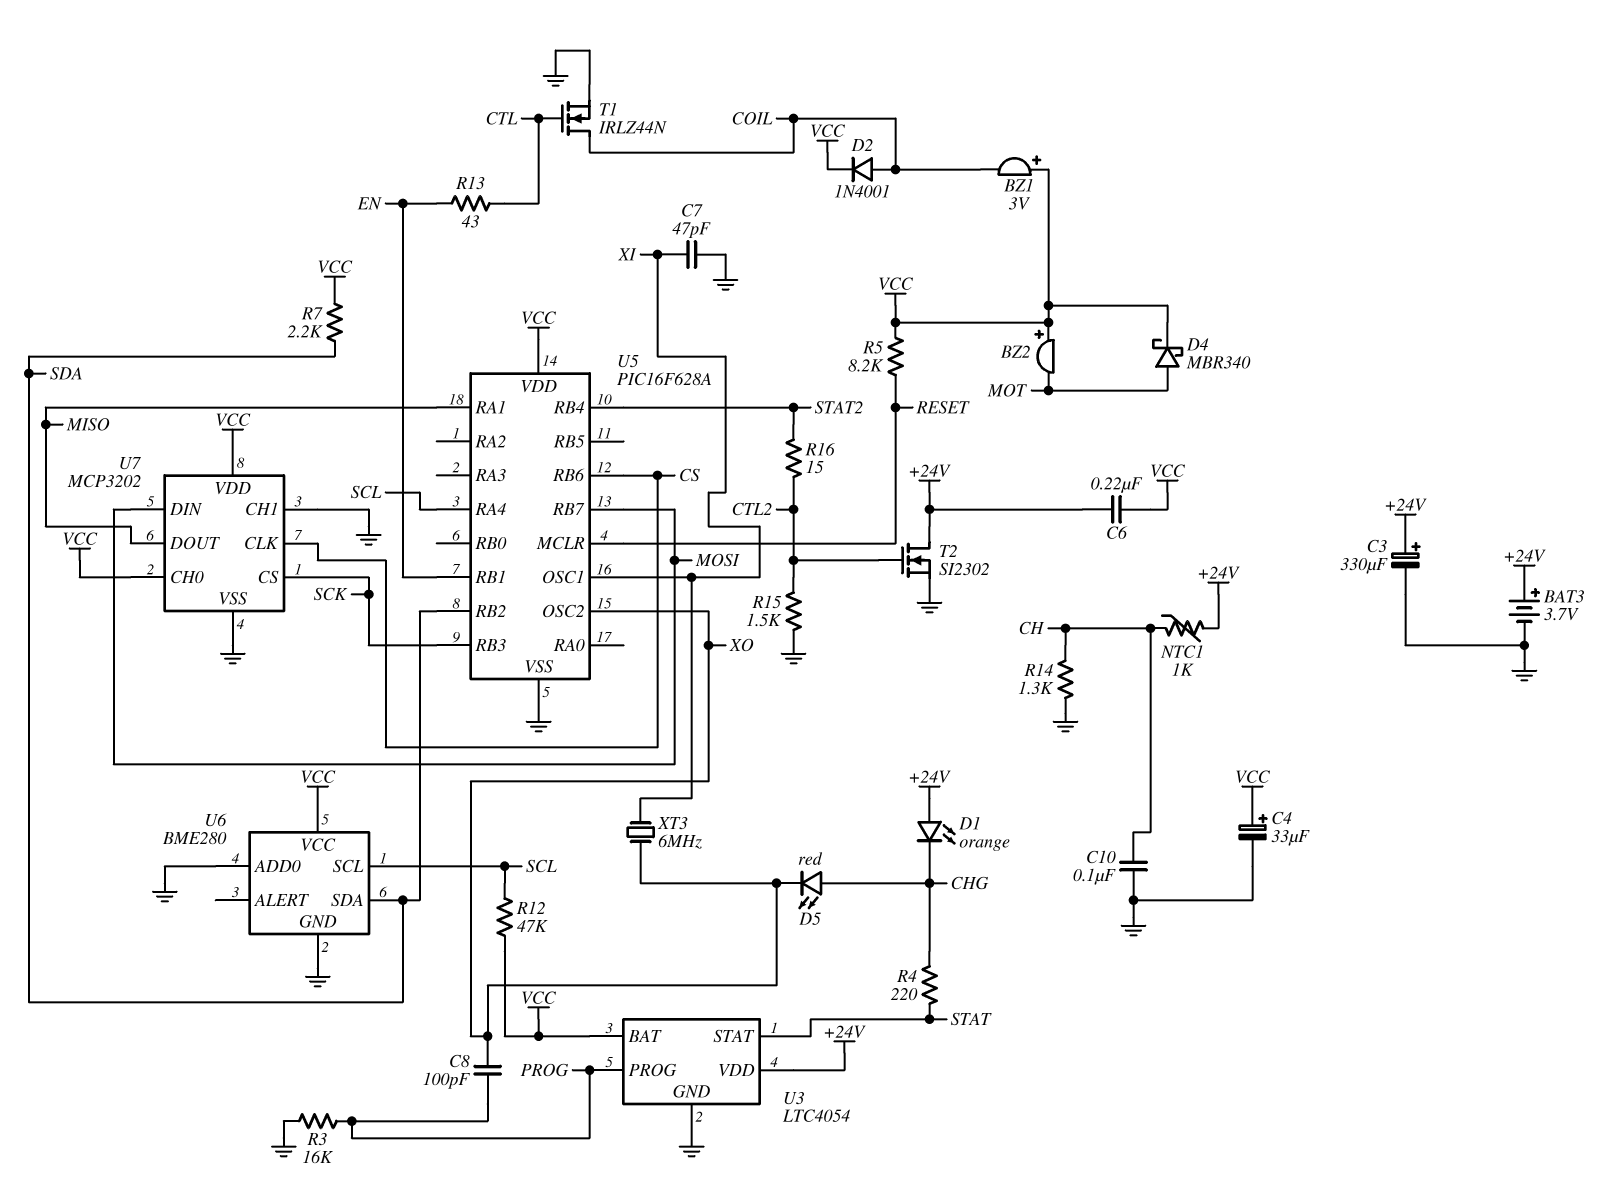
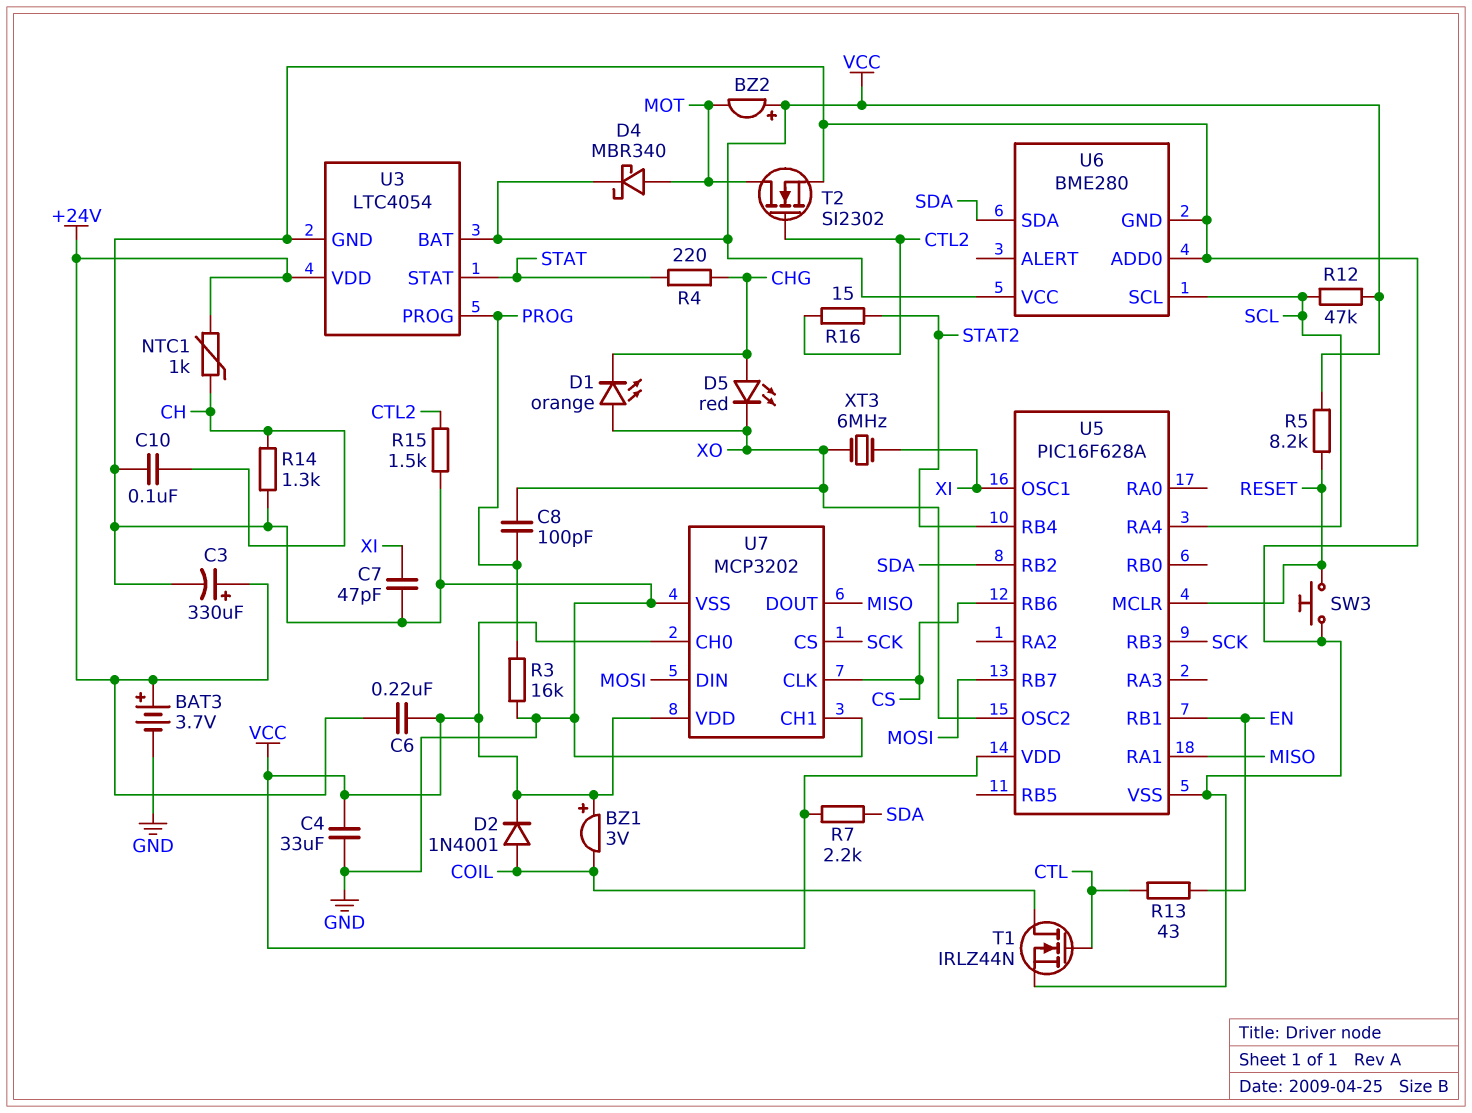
C4: 33uF (plus VCC, minus GND) -> 33uF (GND, VCC)
D1: LED orange (A +24V, K CHG) -> LED orange (A XO, K CHG)
SW3: none -> button (GND, RESET)
T2: NMOS SI2302 (G CTL2, D +24V, S GND) -> NMOS SI2302 (G CTL2, D MOT, S GND)

